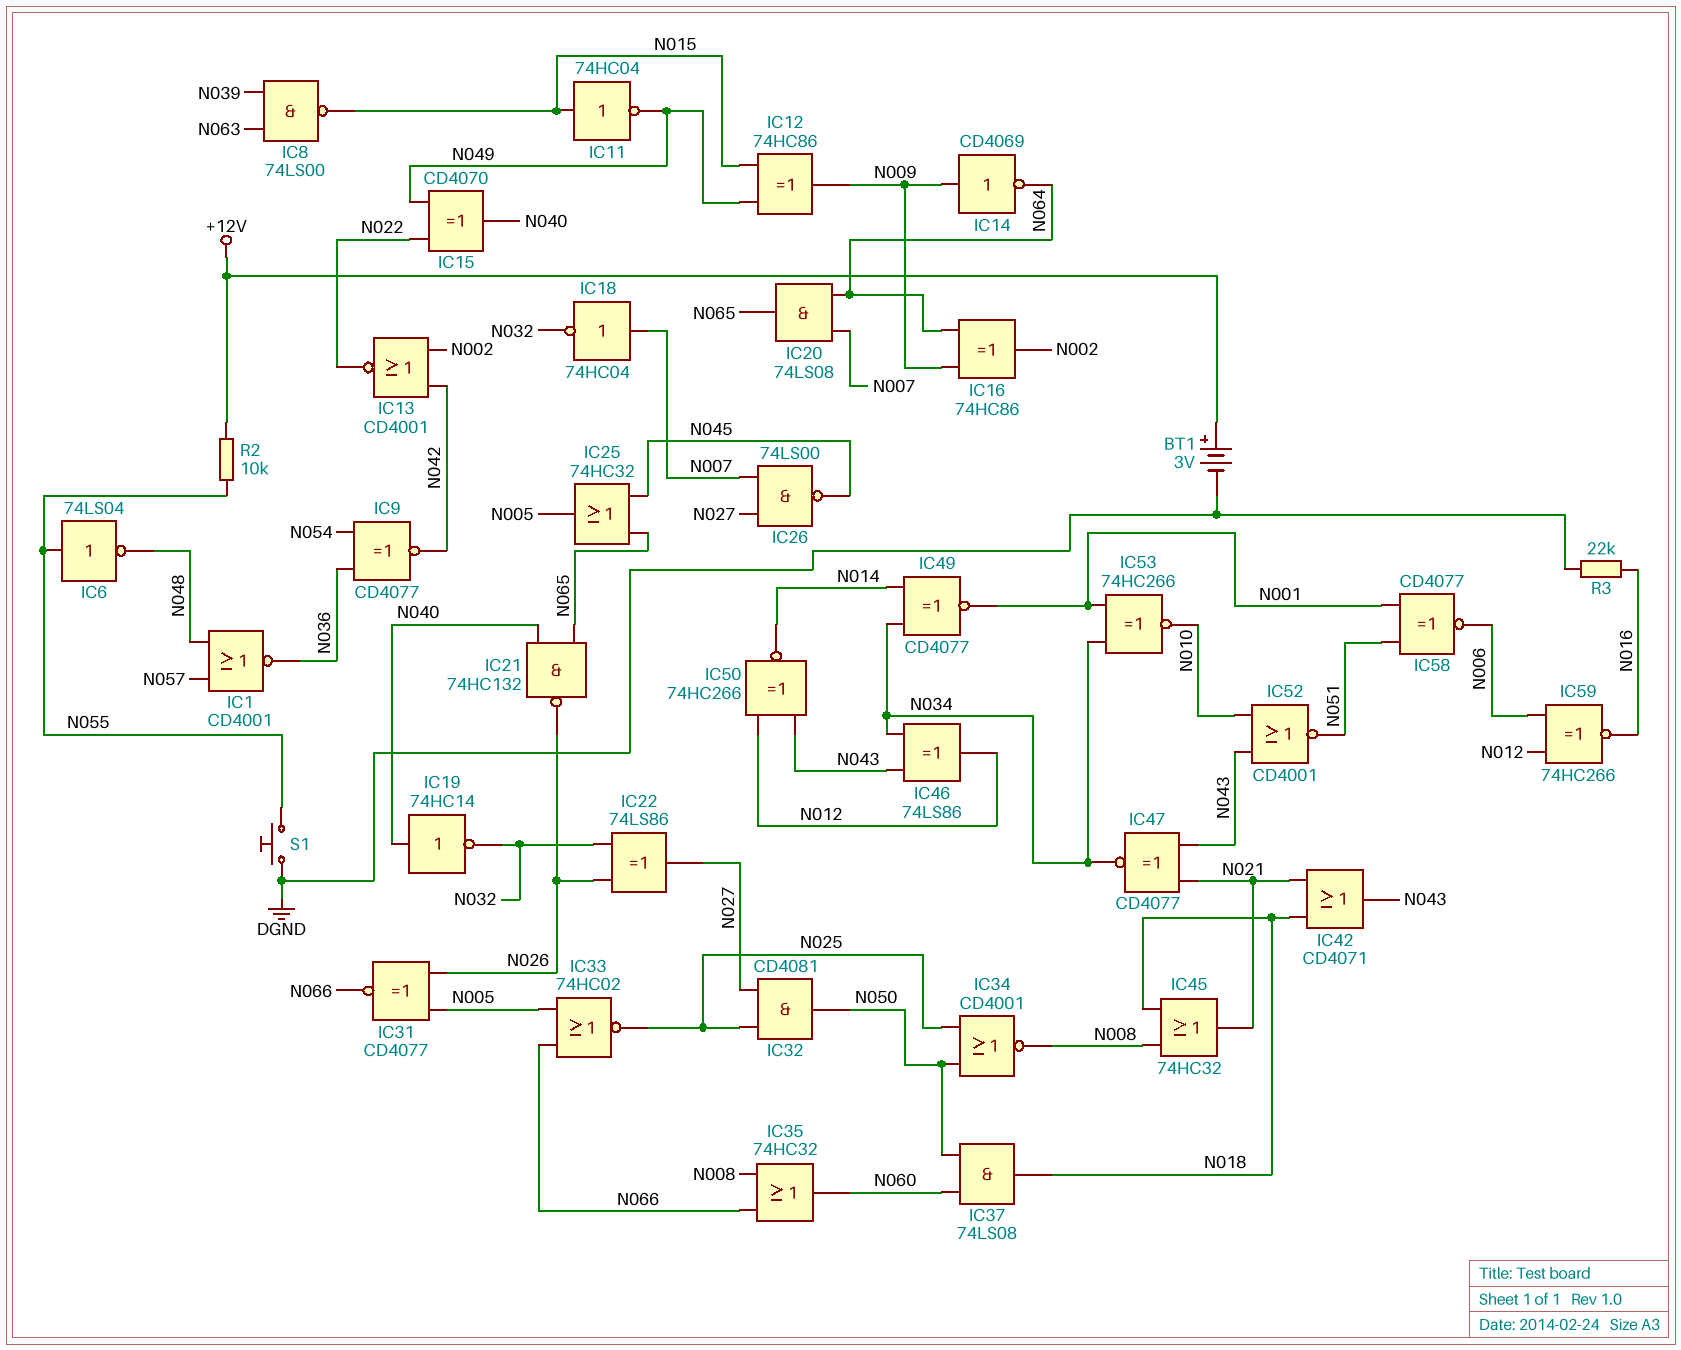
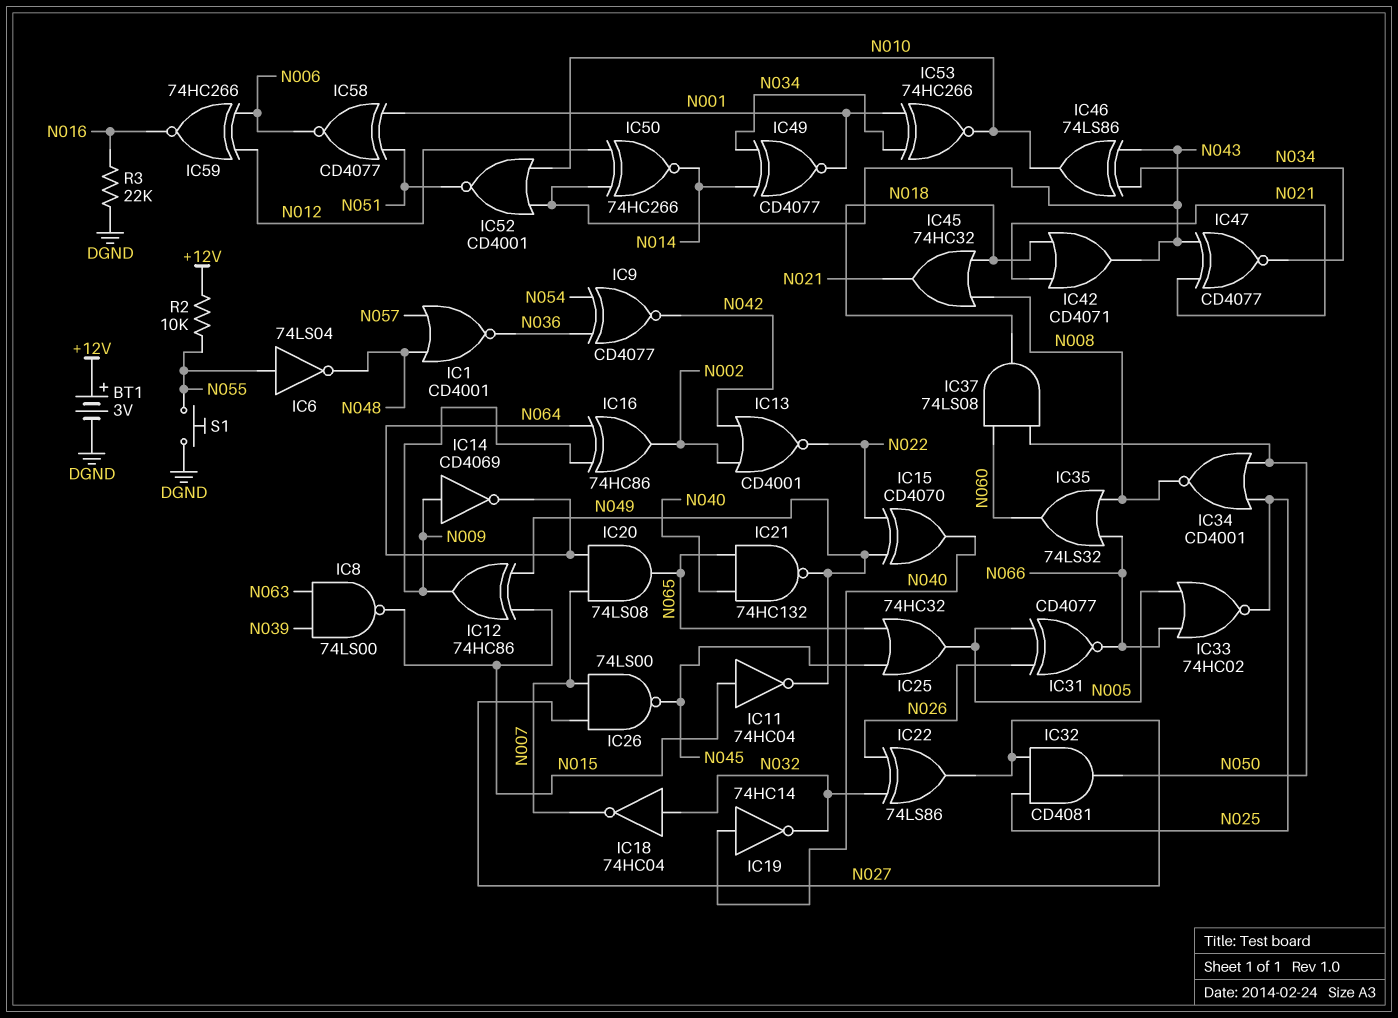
IC18: NOT 74HC04 (in N007, out N032) -> NOT 74HC04 (in N032, out N007)
IC21: NAND 74HC132 (in N040, in N065, out N026) -> NAND 74HC132 (in N040, in N065, out N049)
IC35: OR 74HC32 (in N008, in N066, out N060) -> OR 74LS32 (in N008, in N066, out N060)
IC46: XOR 74LS86 (in N034, in N043, out N012) -> XOR 74LS86 (in N034, in N043, out N010)

